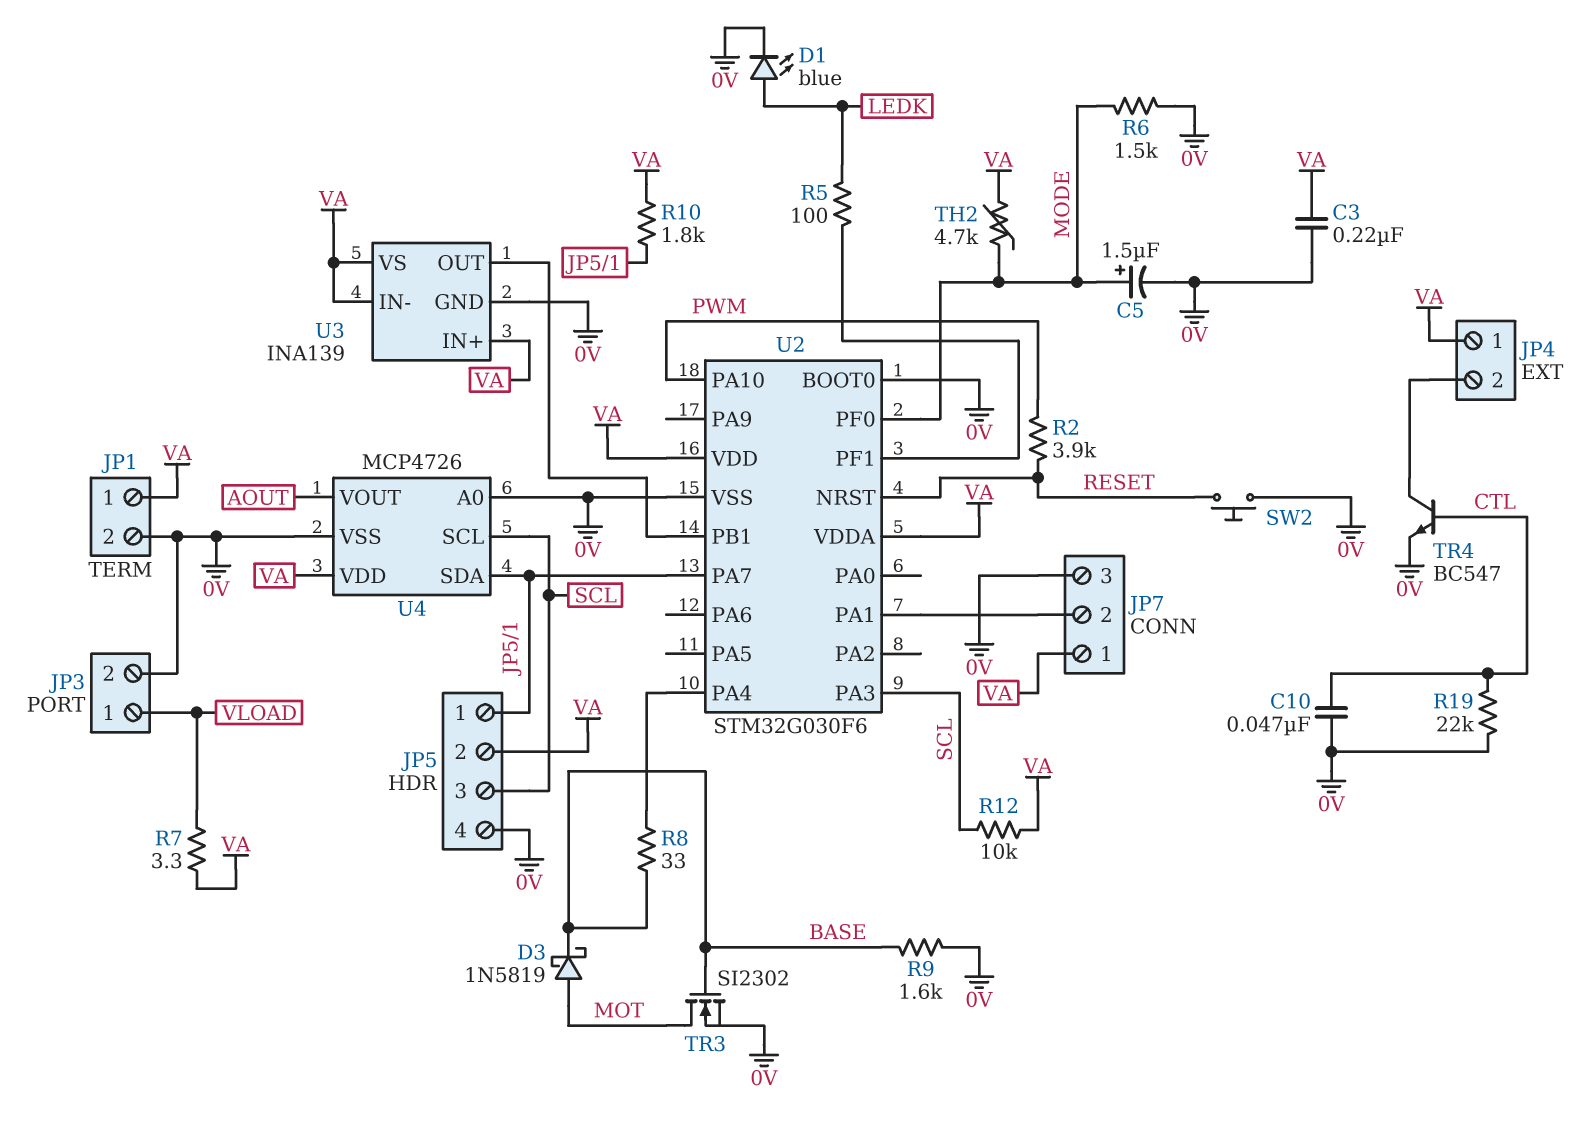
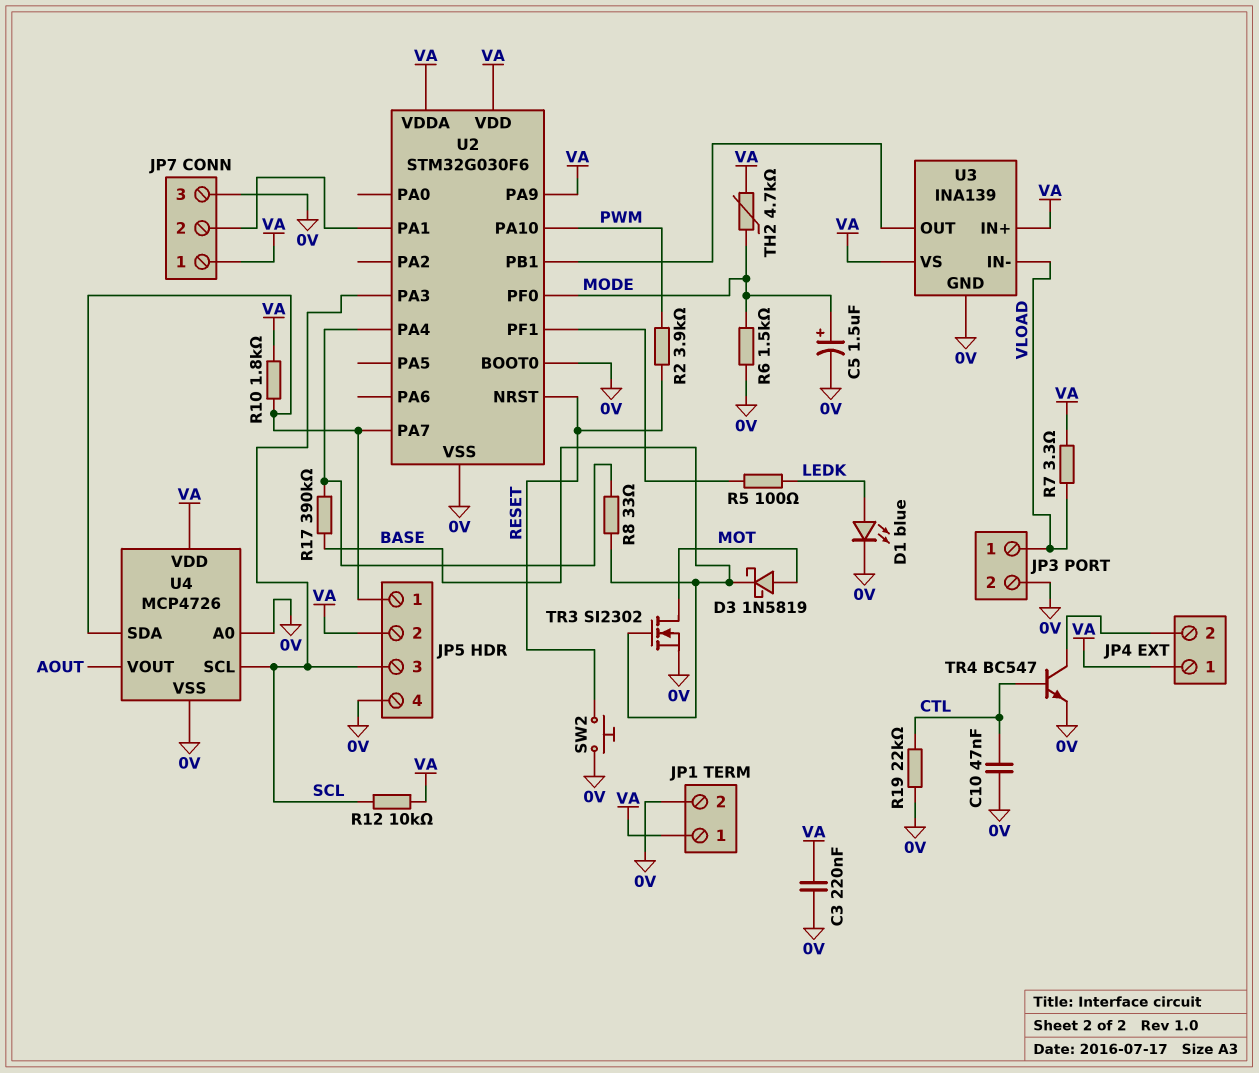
R9: 1.6k (0V, BASE) -> none
R17: none -> 390k (BASE, U2/PA4)
U2 pin PA9: none -> VA
U3 pin IN-: VA -> VLOAD

